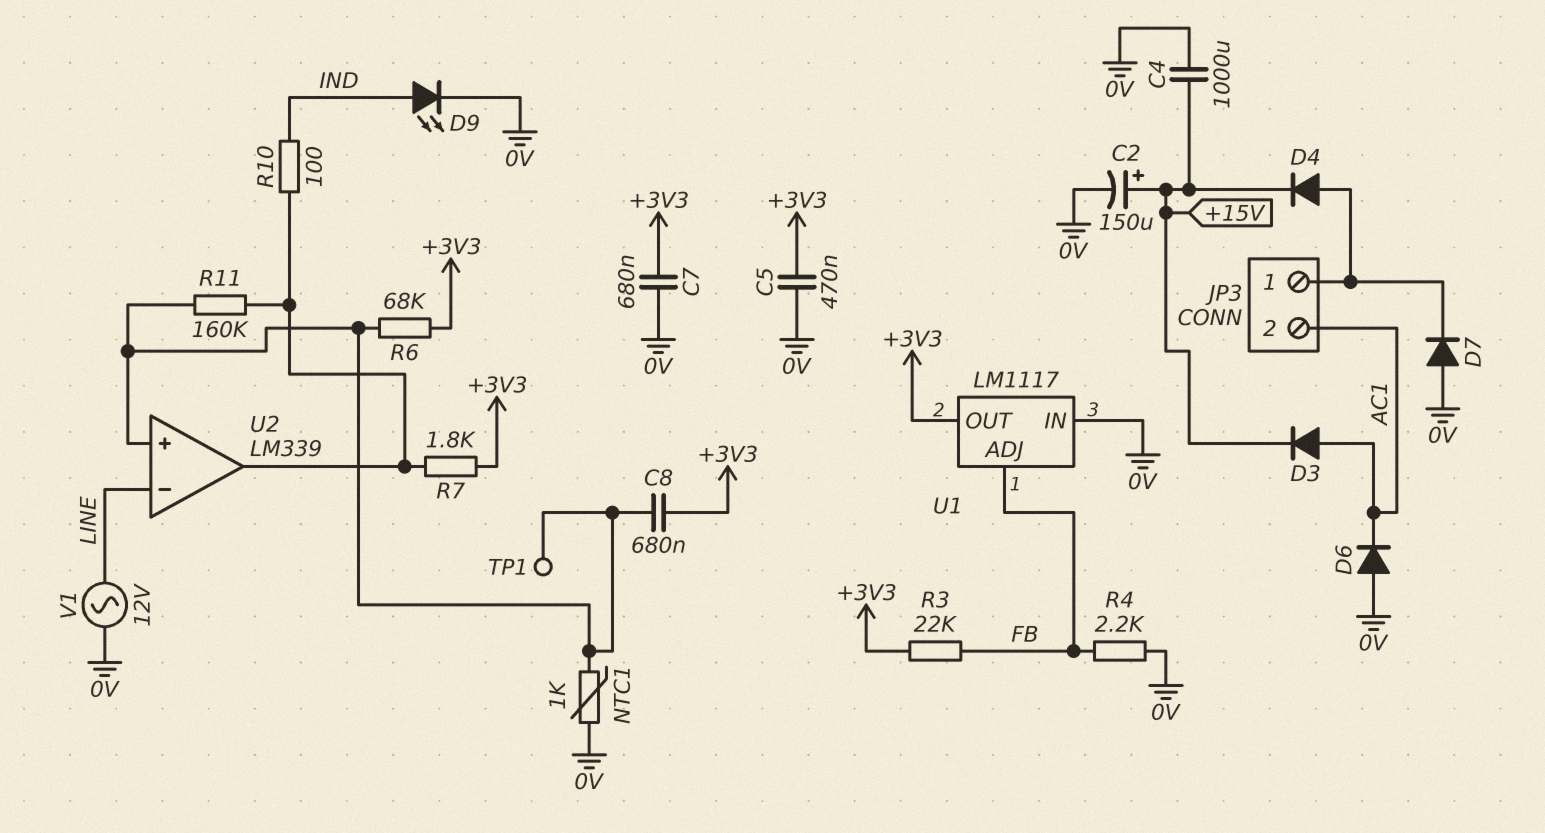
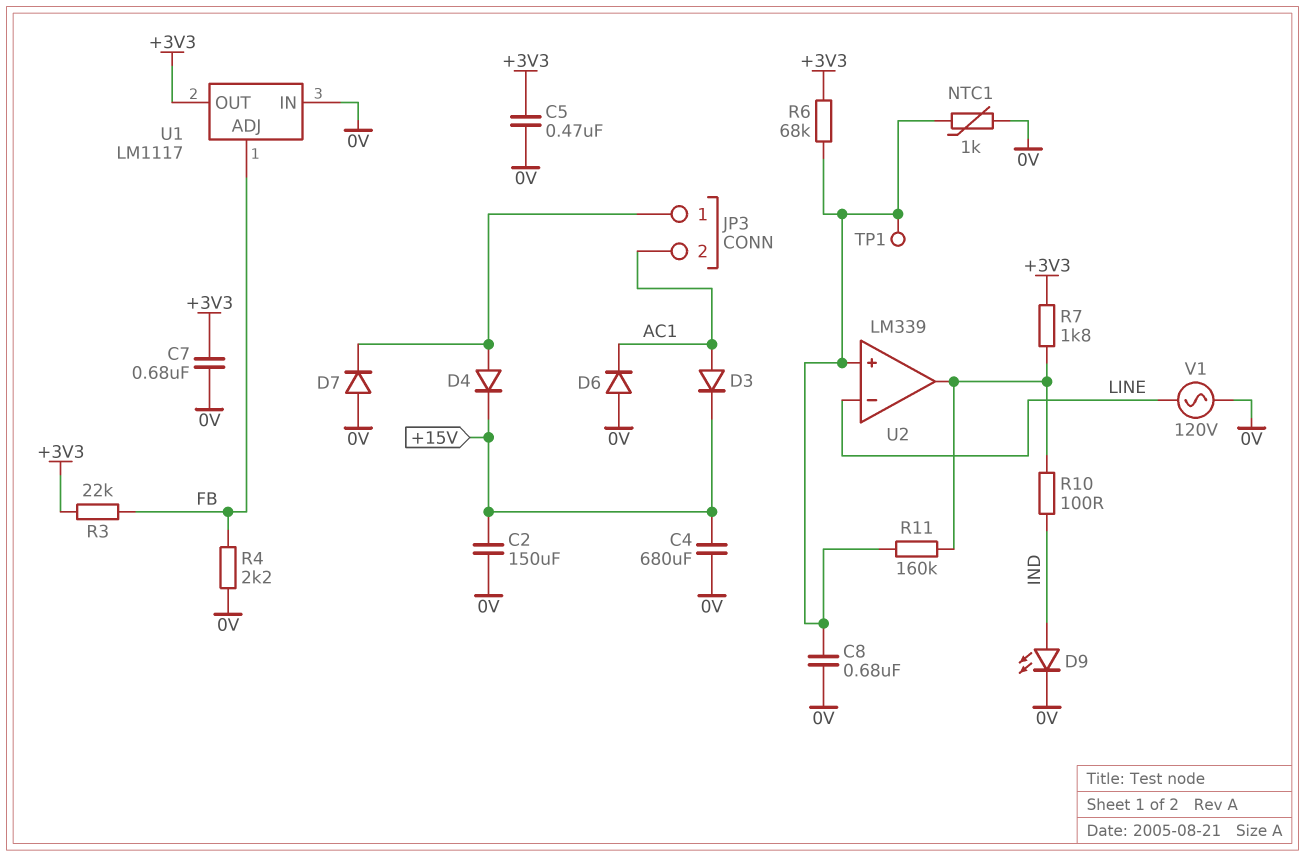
C2: 150uF (plus +15V, minus 0V) -> 150uF (+15V, 0V)
C4: 1000uF (+15V, 0V) -> 680uF (+15V, 0V)
C8: 680nF (+3V3, U2/in+) -> 680nF (0V, U2/in+)
V1: AC 12V (0V, LINE) -> AC 120V (0V, LINE)

